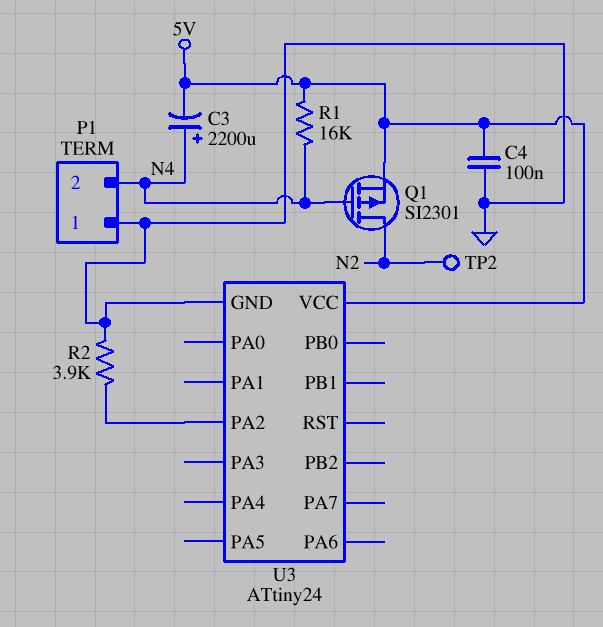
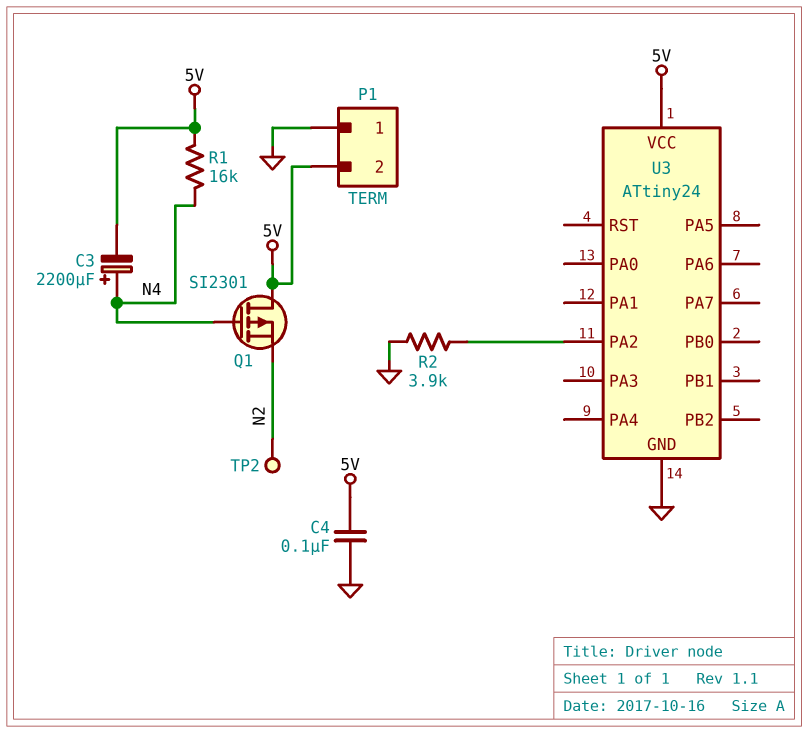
P1 pin 2: N4 -> 5V
Q1: PMOS SI2301 (G N4, D N2, S 5V) -> PMOS SI2301 (G N4, D 5V, S N2)

